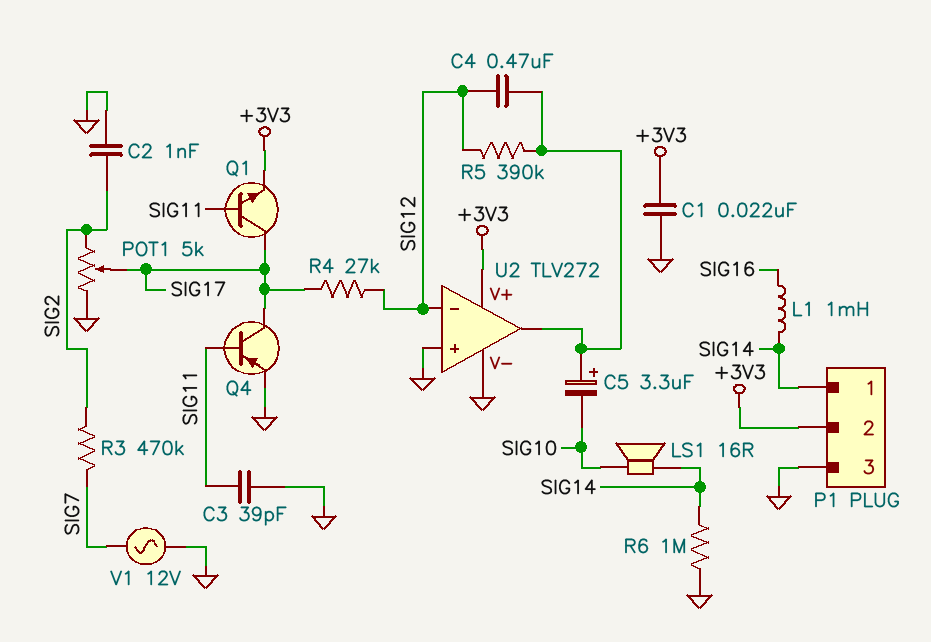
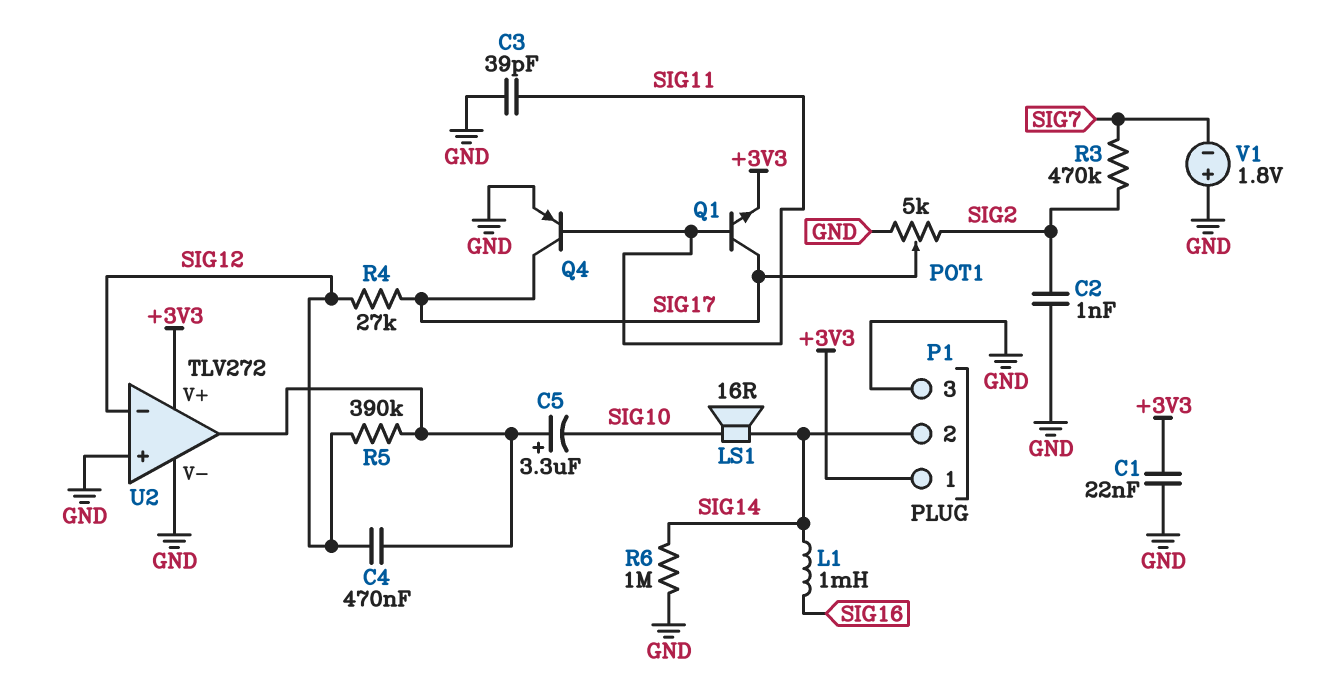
P1 pin 1: SIG14 -> +3V3
P1 pin 2: +3V3 -> SIG14
V1: AC 12V (GND, SIG7) -> 1.8V (plus GND, minus SIG7)

